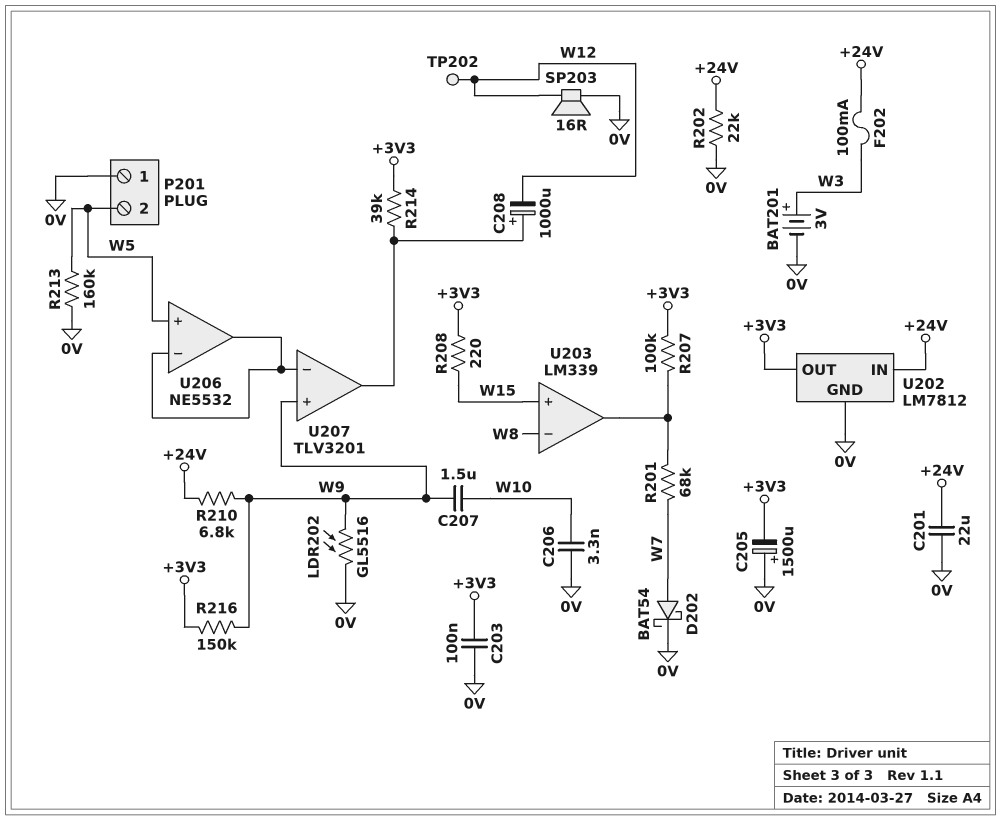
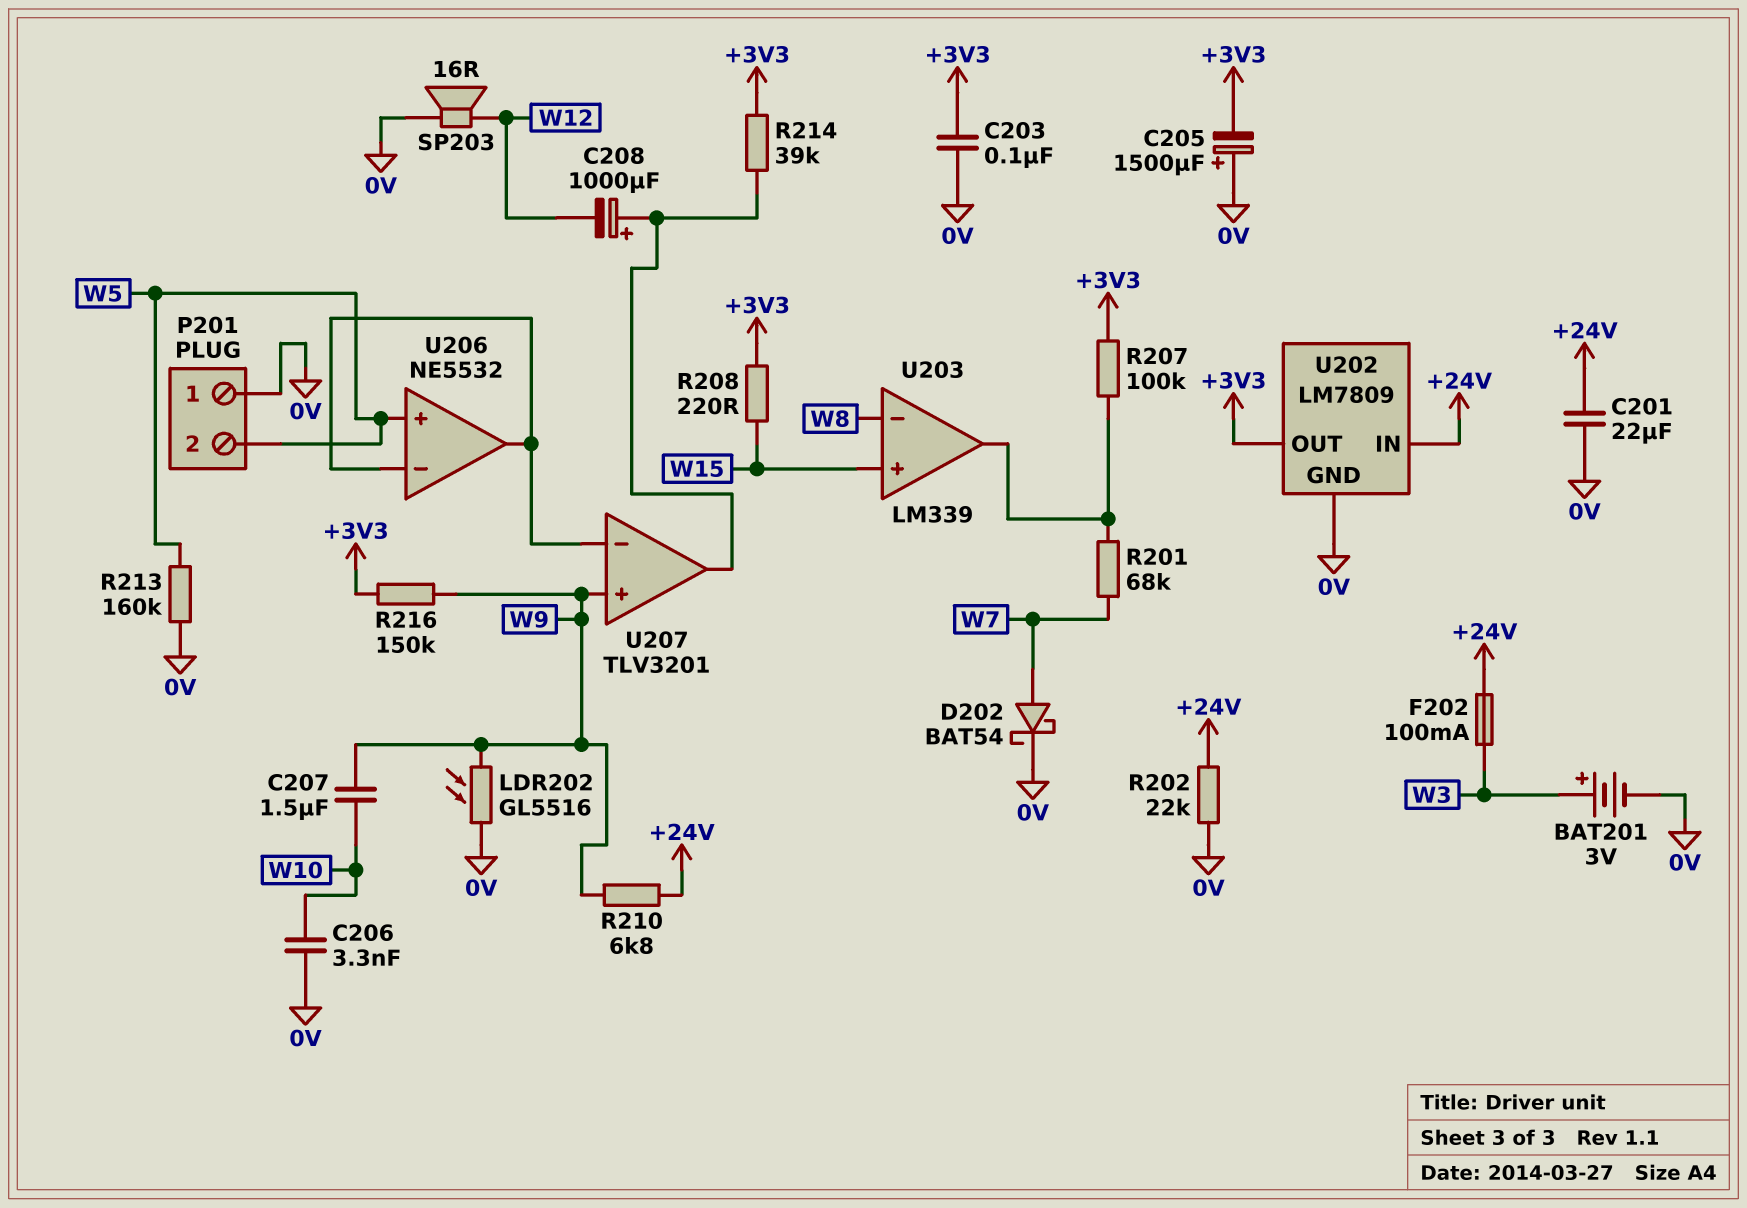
TP202: test point (W12) -> none
U202: LM7812 -> LM7809

